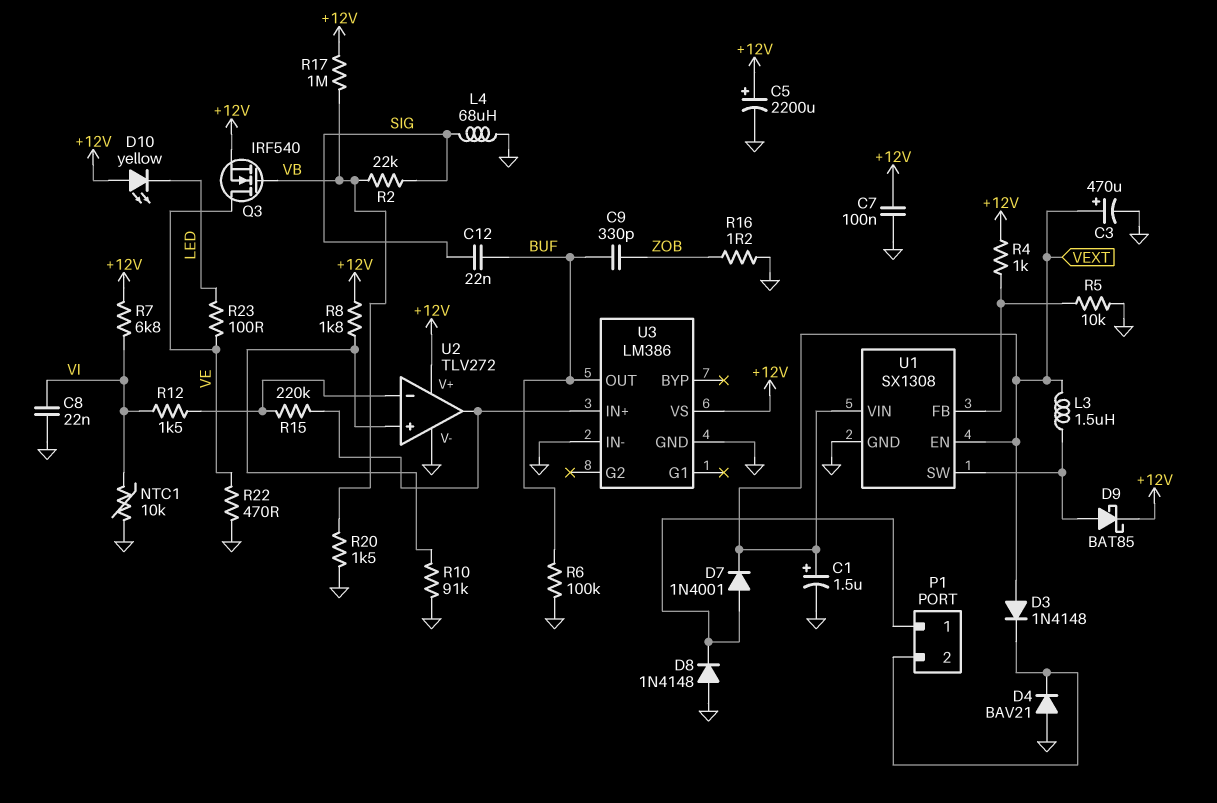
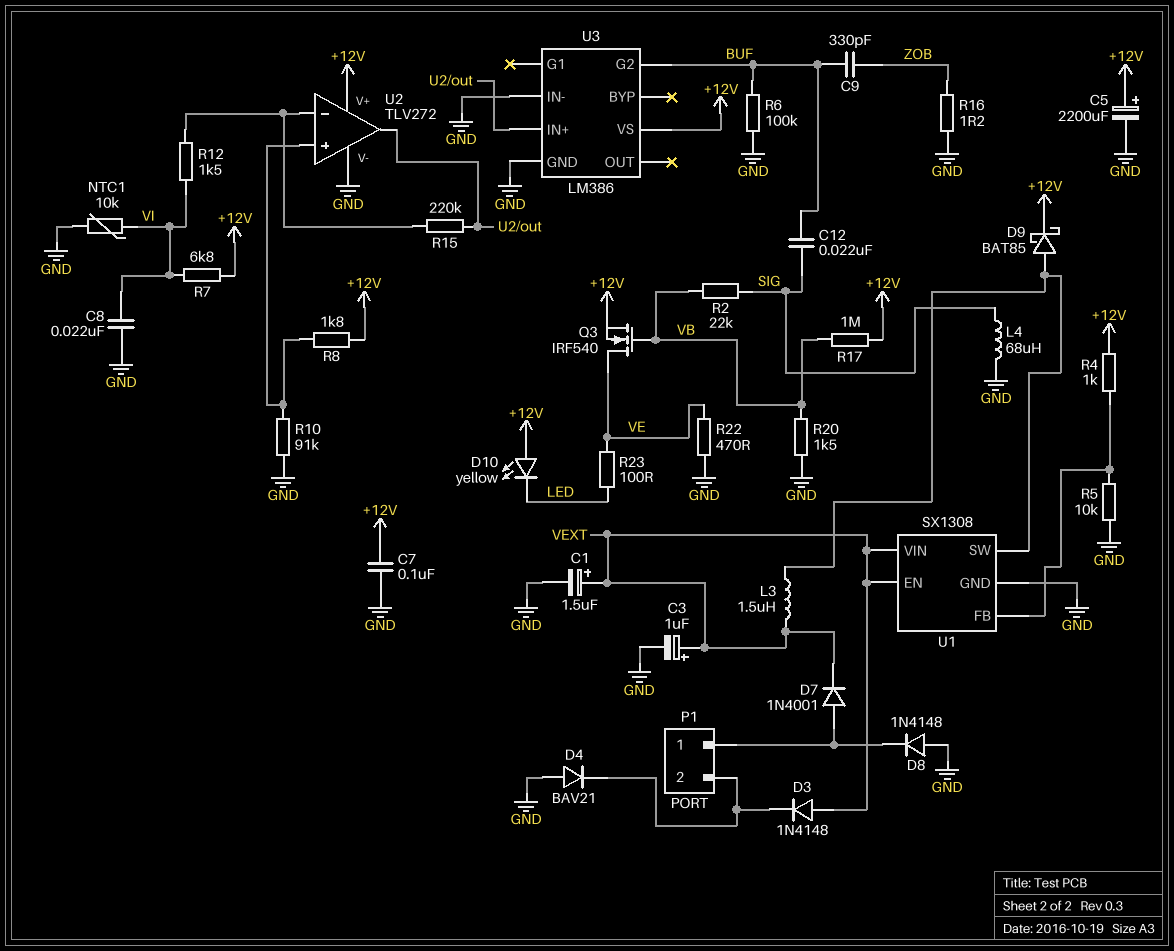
C3: 470uF (plus VEXT, minus GND) -> 1uF (plus VEXT, minus GND)
U3 pin G2: none -> BUF
U3 pin OUT: BUF -> none

